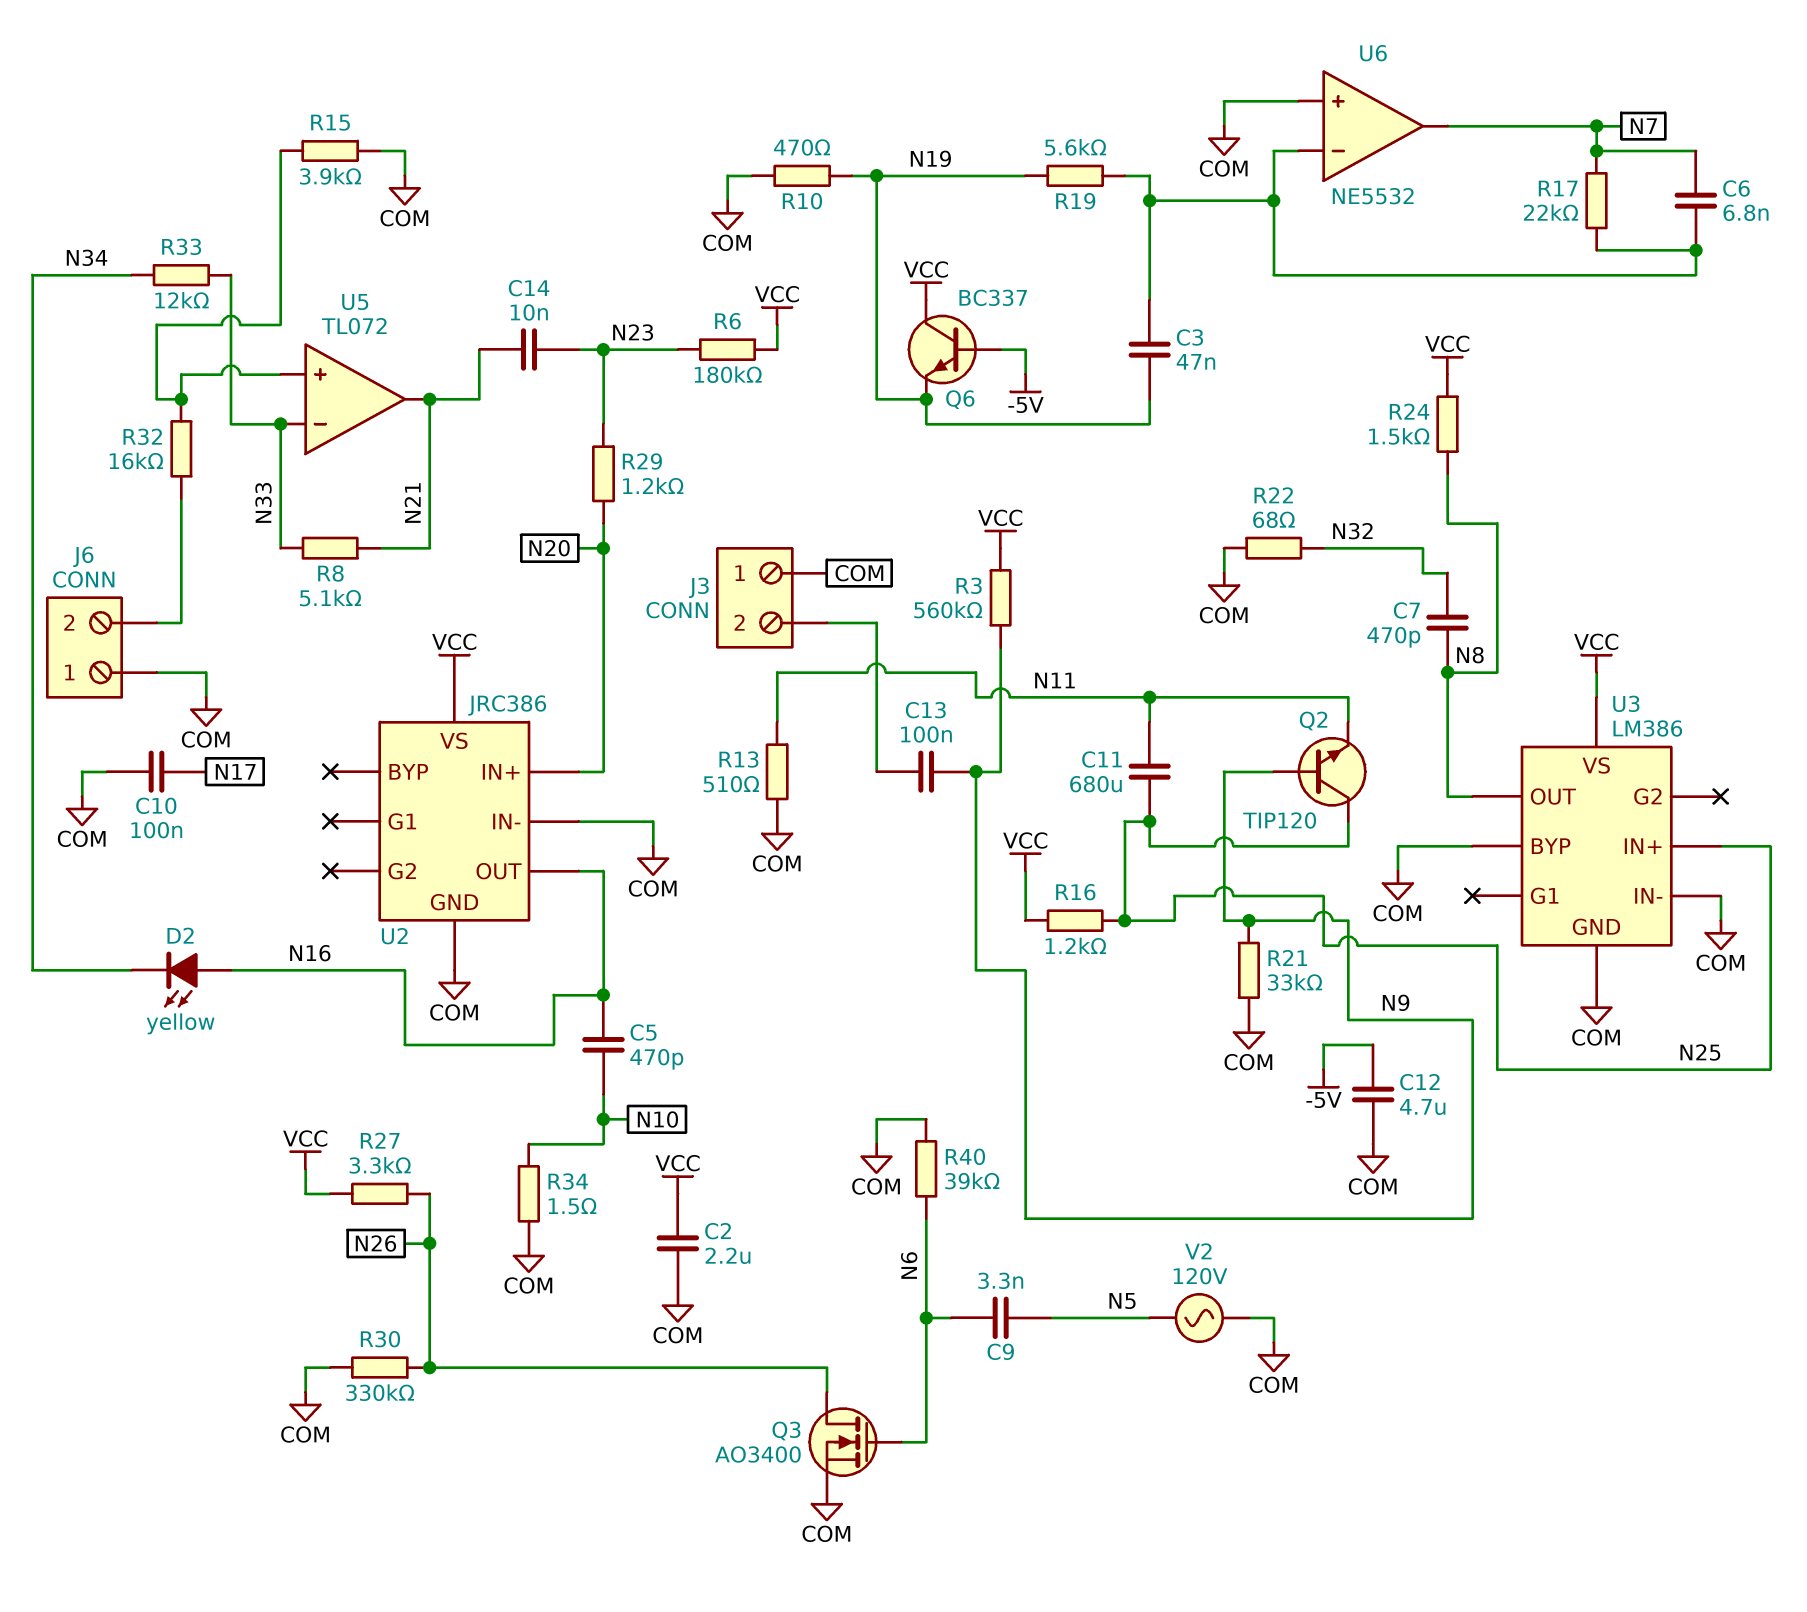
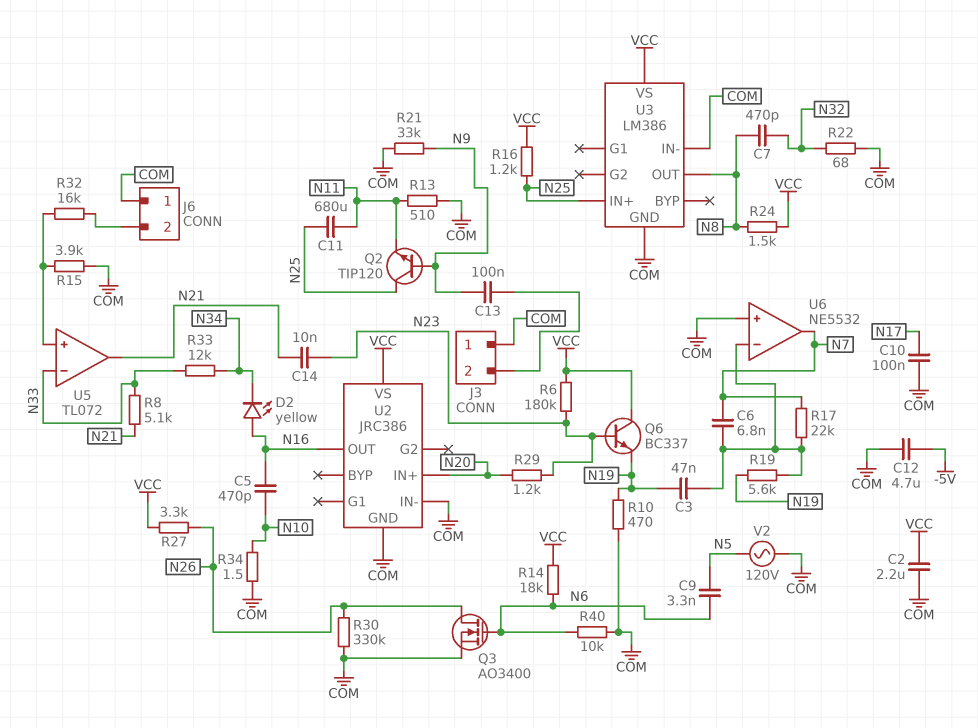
Q6: NPN BC337 (B -5V, C VCC, E N19) -> NPN BC337 (B N23, C VCC, E N19)
R3: 560k (N9, VCC) -> none
R14: none -> 18k (N6, VCC)
R40: 39k (COM, N6) -> 10k (COM, N6)
U3 pin BYP: COM -> none

